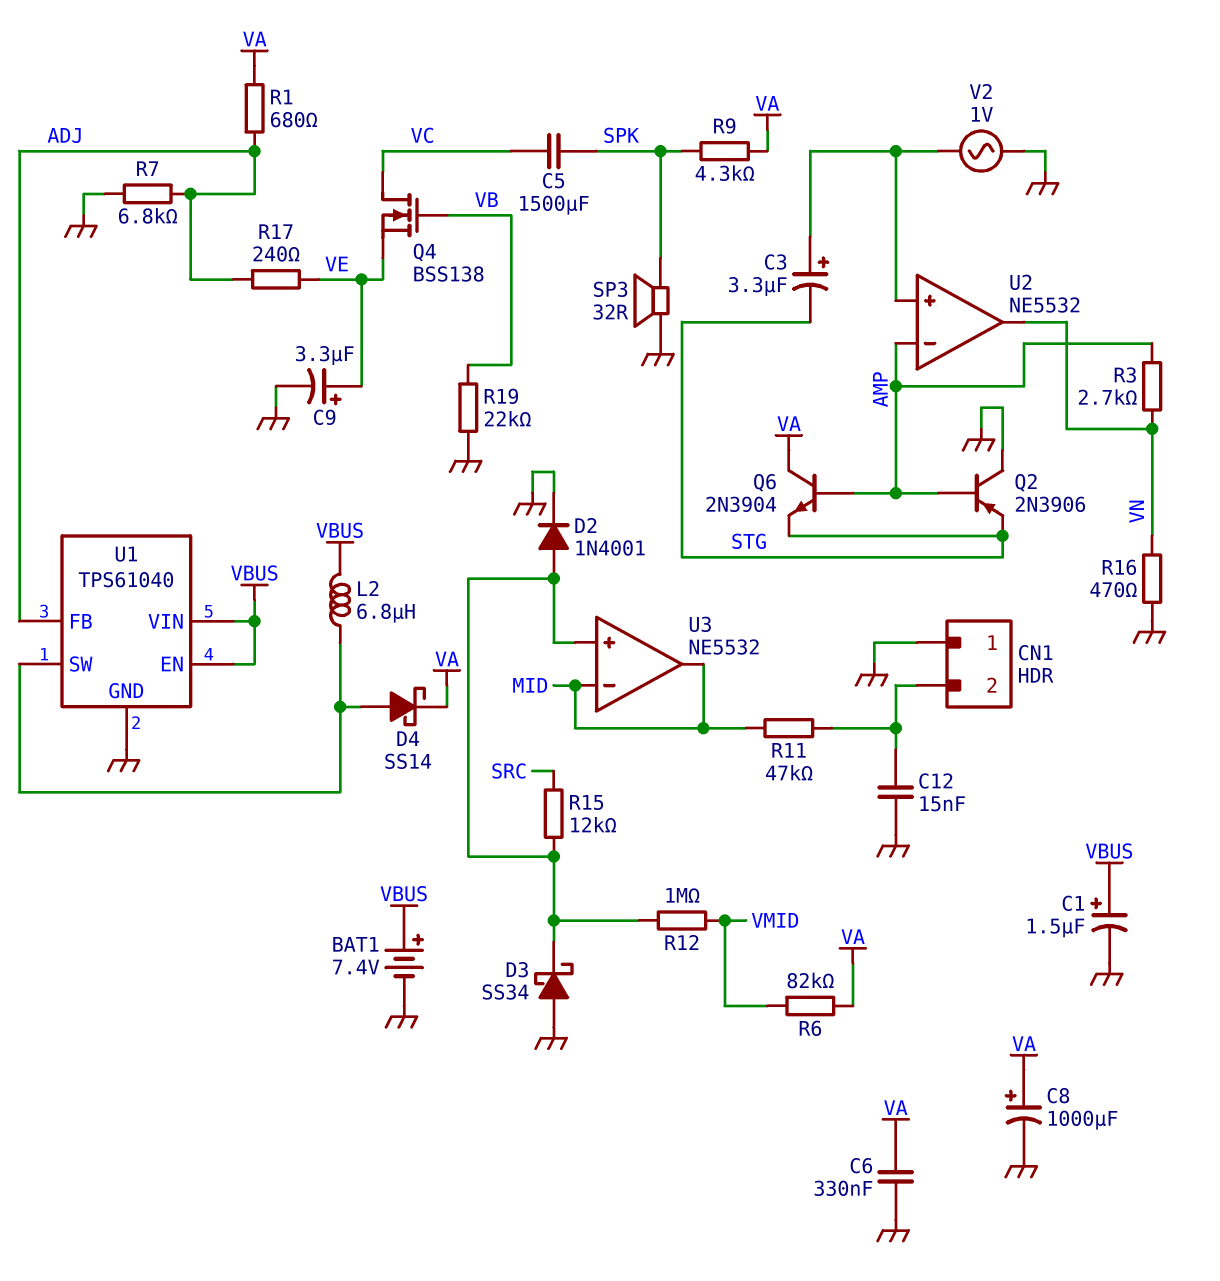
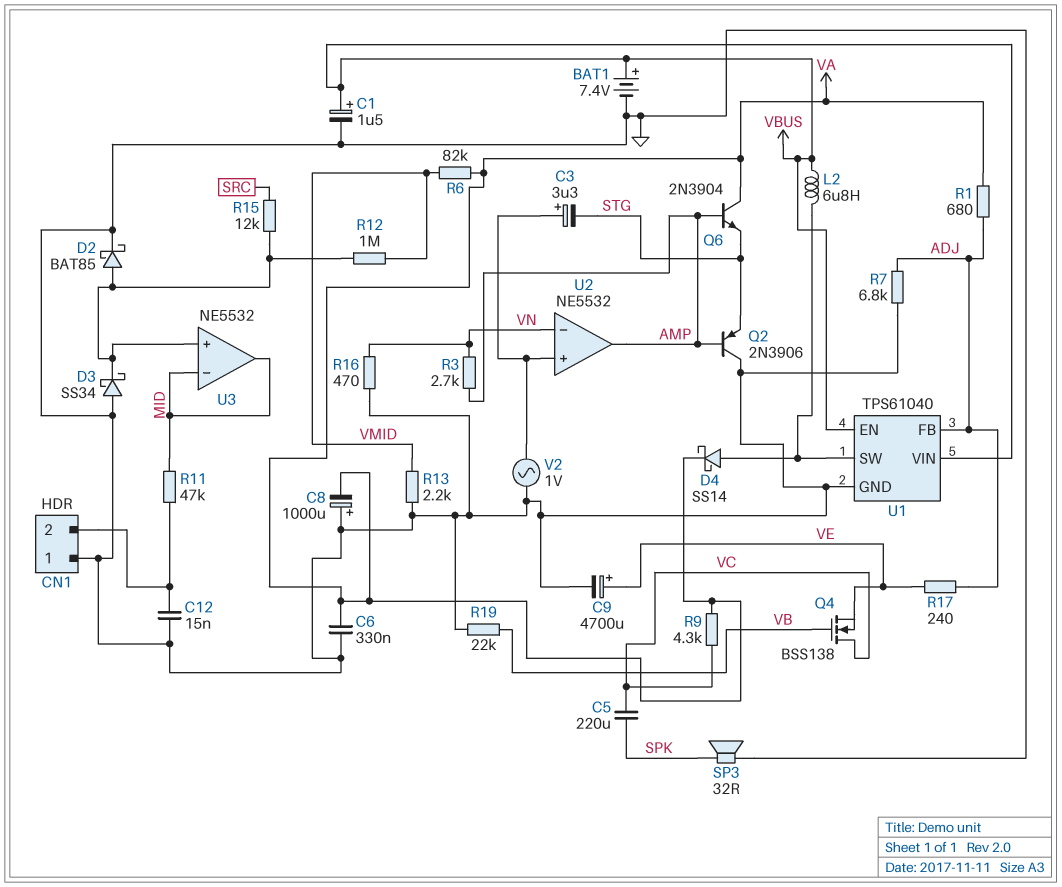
C5: 1500uF (SPK, VC) -> 220uF (SPK, VC)
C8: 1000uF (plus VA, minus GND) -> 1000uF (plus GND, minus VA)
C9: 3.3uF (plus VE, minus GND) -> 4700uF (plus VE, minus GND)
D2: diode 1N4001 (A U3/in+, K GND) -> schottky BAT85 (A U3/in+, K GND)
R9: 4.3k (SPK, VA) -> 4.3k (VA, VC)
R13: none -> 2.2k (GND, VMID)
U2 pin in-: AMP -> VN
U2 pin out: VN -> AMP

